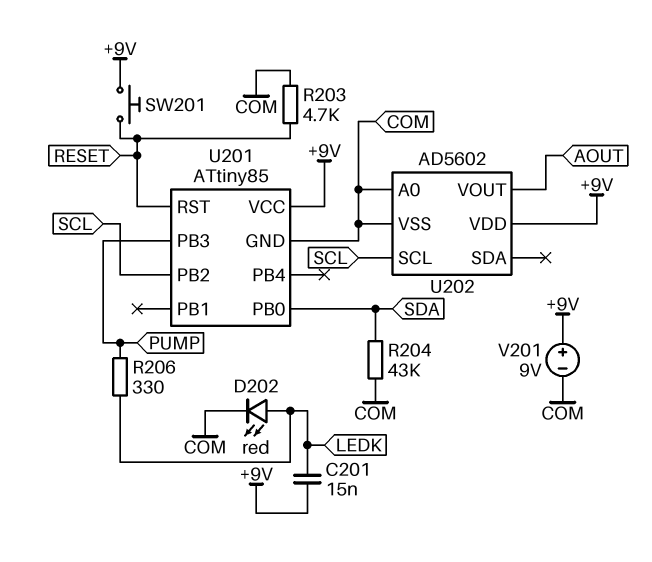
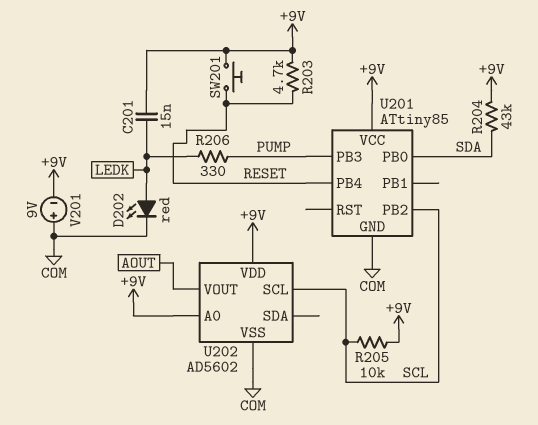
R203: 4.7k (COM, RESET) -> 4.7k (+9V, RESET)
R204: 43k (COM, SDA) -> 43k (+9V, SDA)
R205: none -> 10k (+9V, SCL)
U201 pin PB4: none -> RESET
U201 pin RST: RESET -> none
U202 pin A0: COM -> +9V
V201: 9V (plus +9V, minus COM) -> 9V (plus COM, minus +9V)

